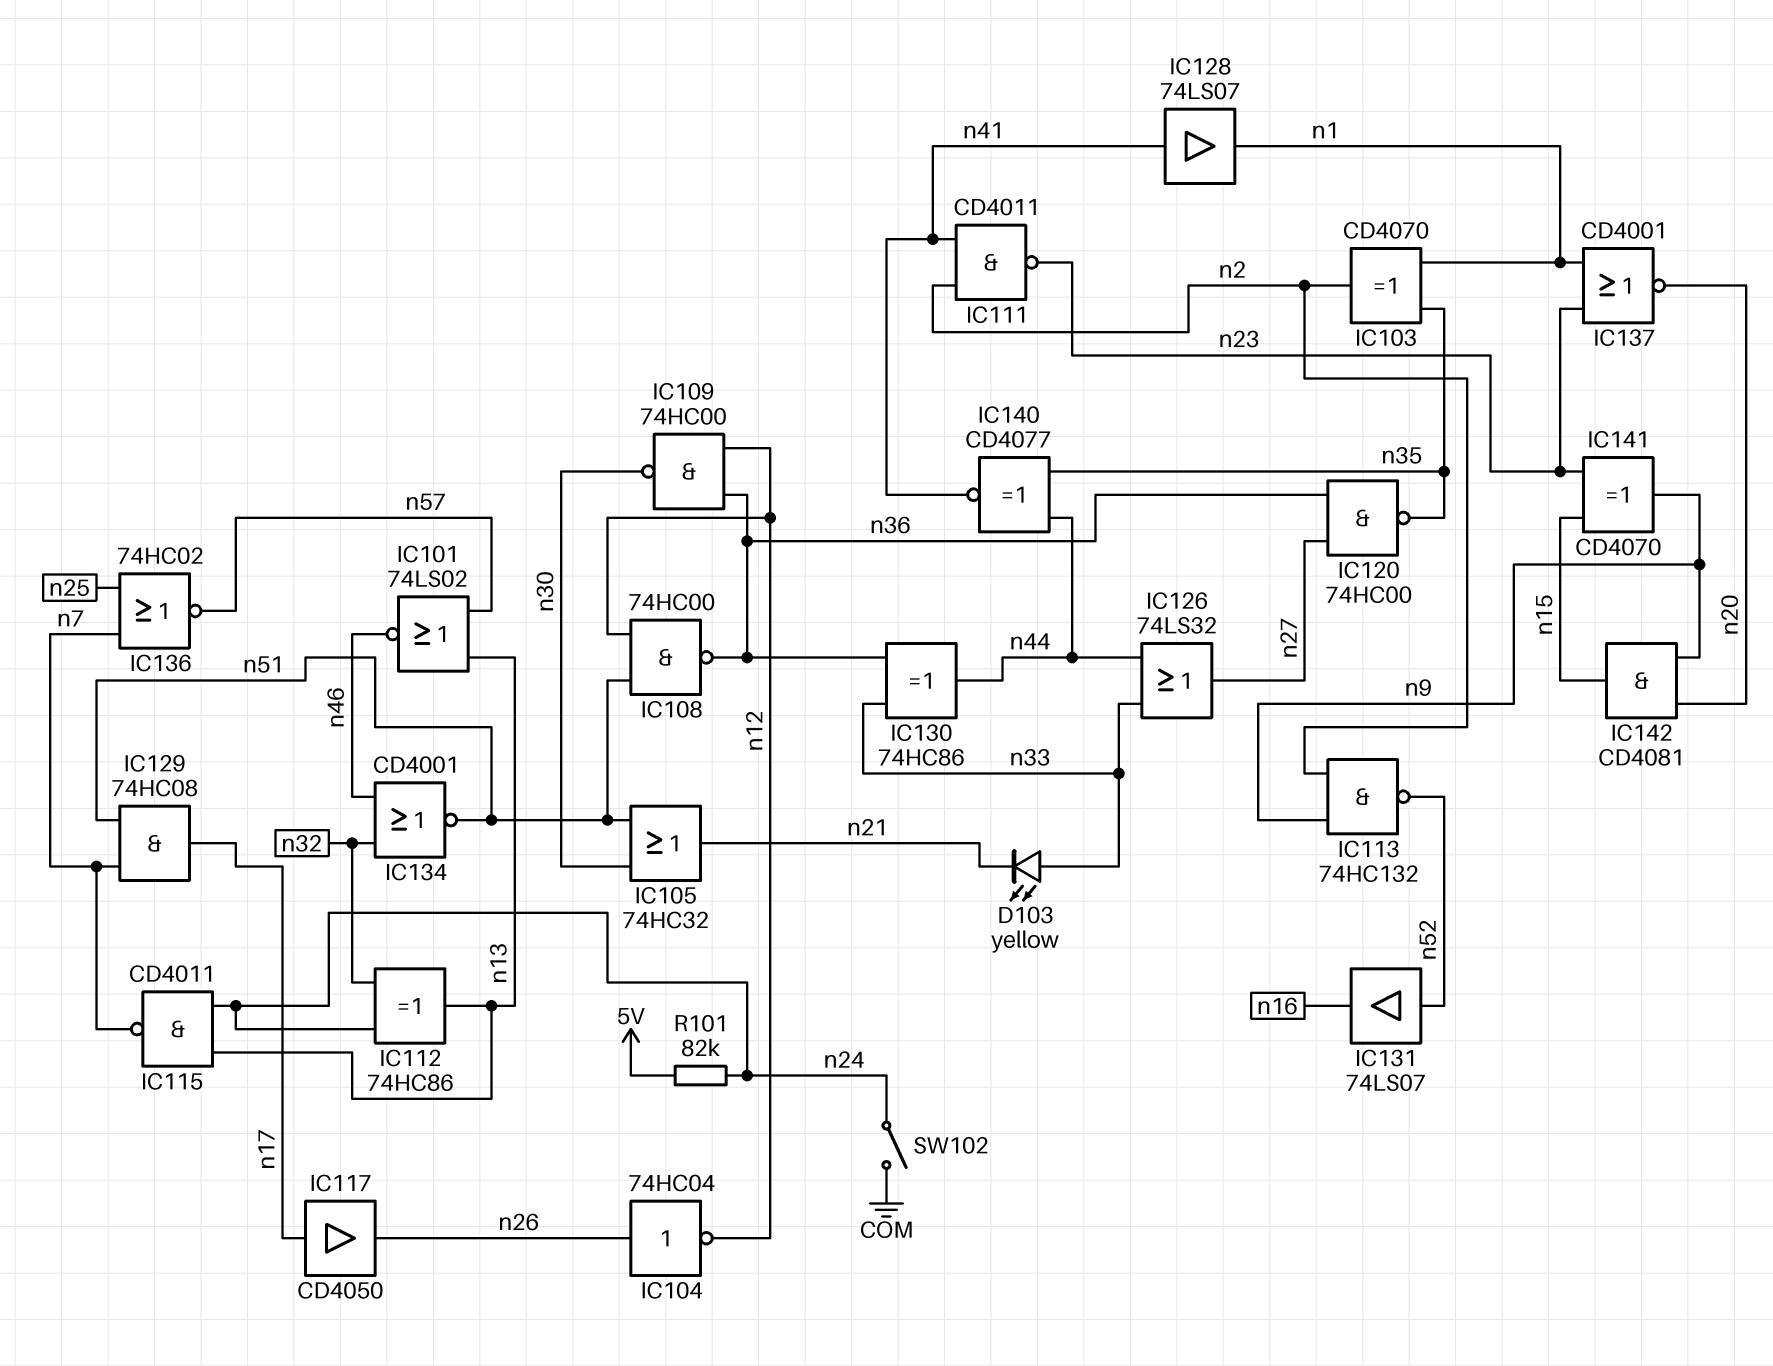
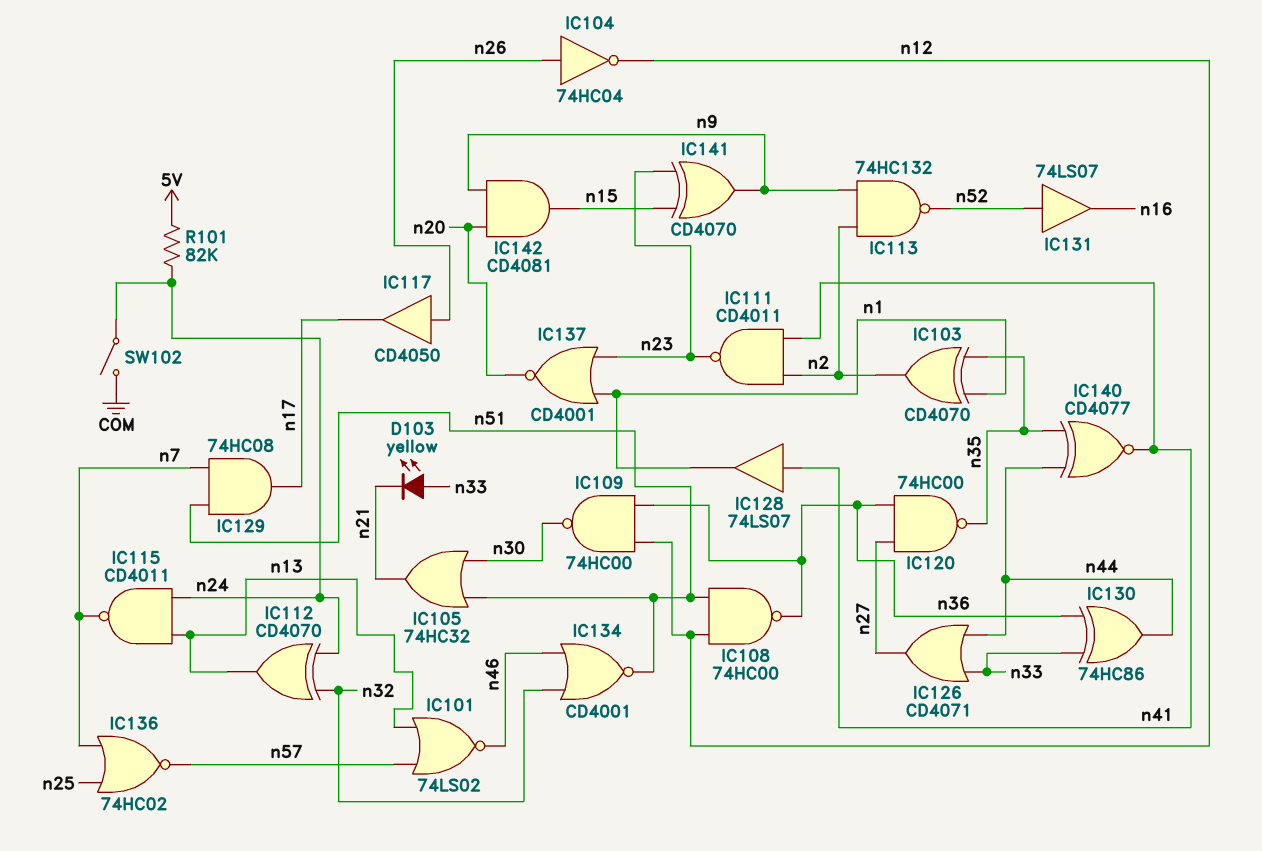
IC112: XOR 74HC86 (in n24, in n32, out n13) -> XOR CD4070 (in n24, in n32, out n13)
IC117: buffer CD4050 (in n17, out n26) -> buffer CD4050 (in n26, out n17)
IC126: OR 74LS32 (in n33, in n44, out n27) -> OR CD4071 (in n33, in n44, out n27)

